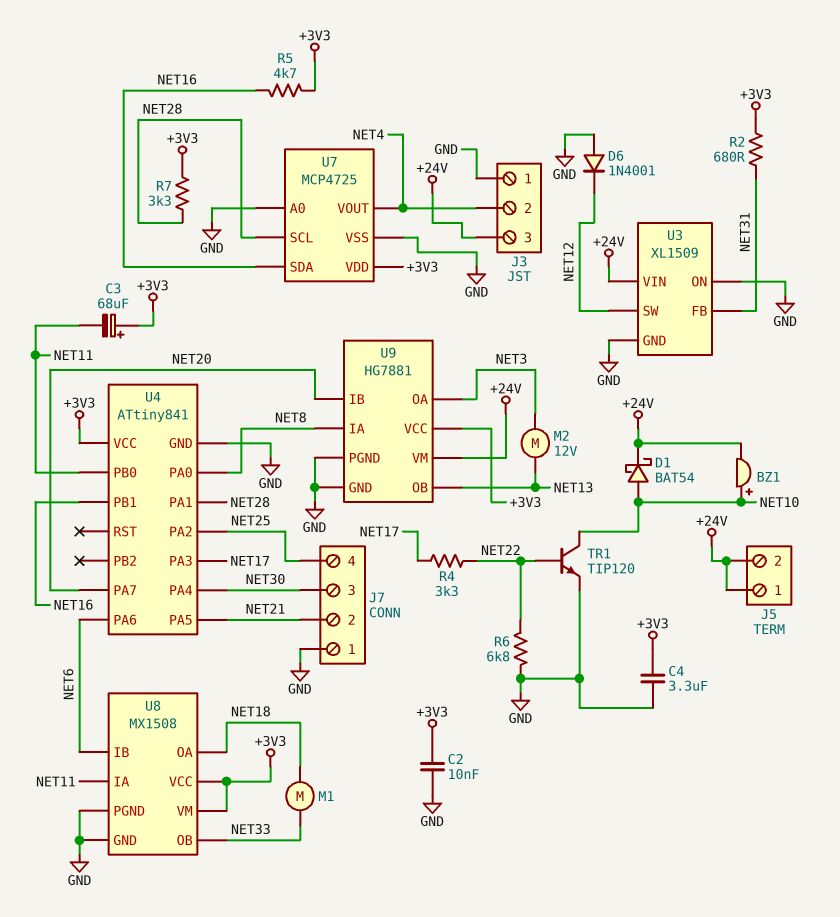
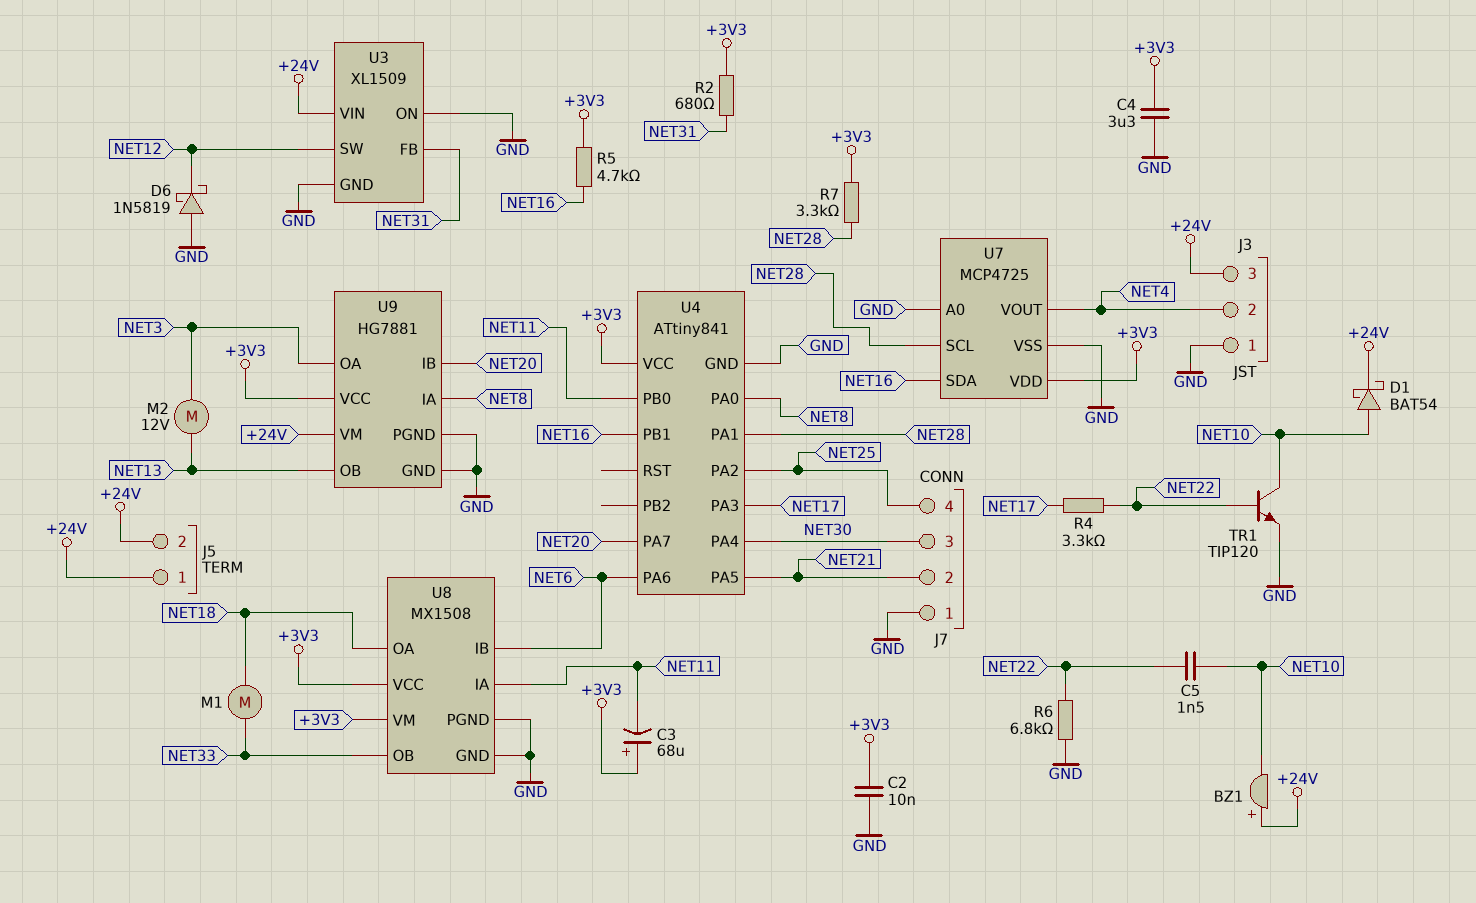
BZ1: buzzer (plus NET10, minus +24V) -> buzzer (plus +24V, minus NET10)
C5: none -> 1.5nF (NET10, NET22)
D6: diode 1N4001 (A GND, K NET12) -> schottky 1N5819 (A GND, K NET12)

